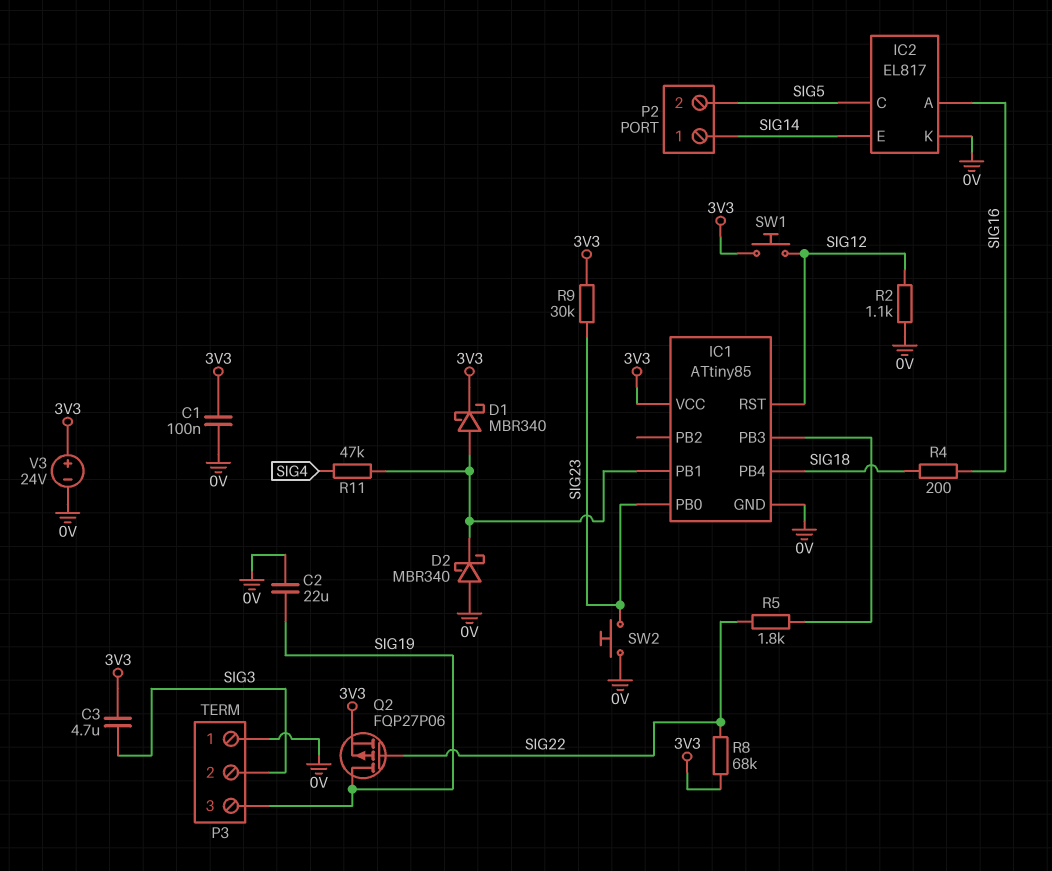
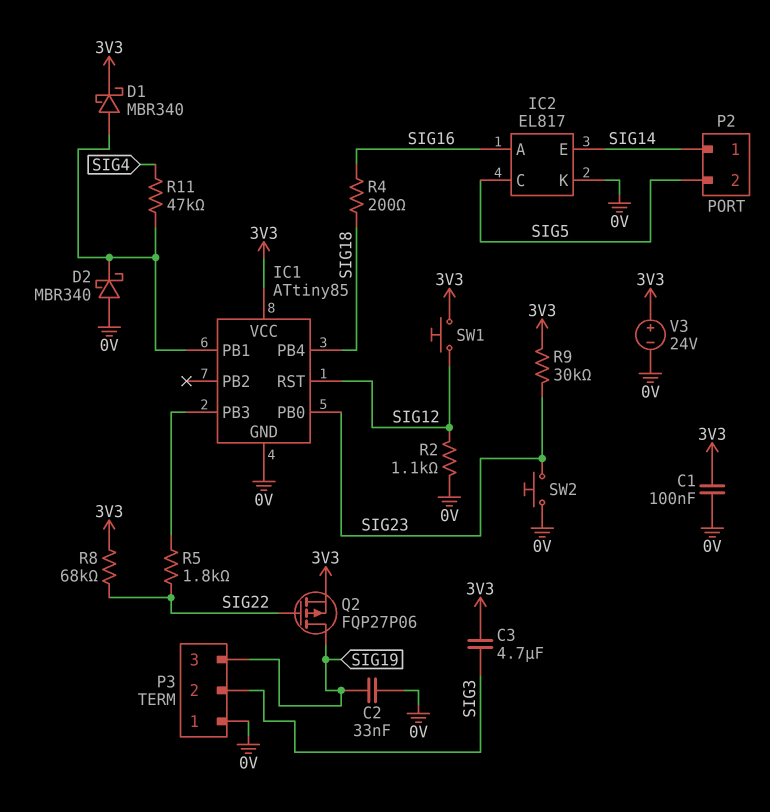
C2: 22uF (0V, SIG19) -> 33nF (0V, SIG19)

